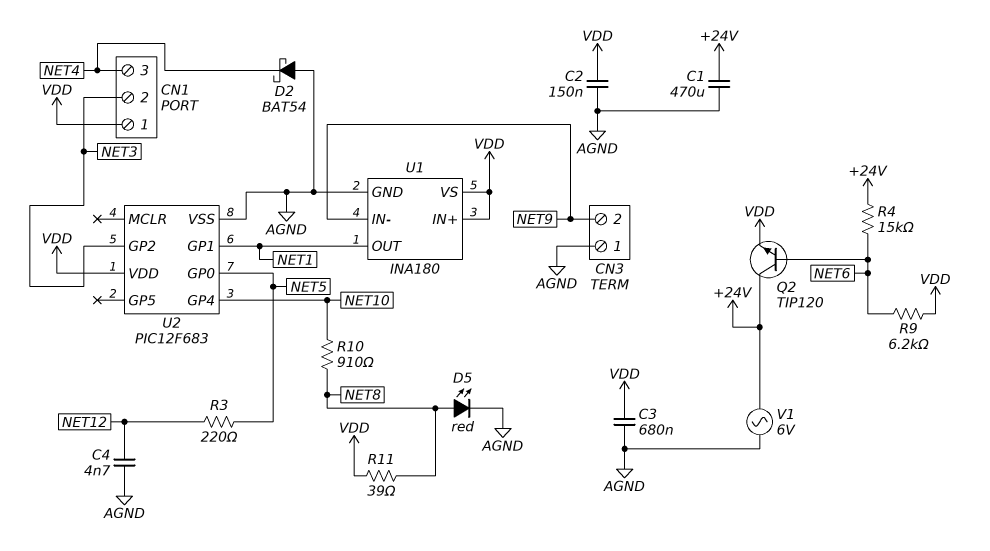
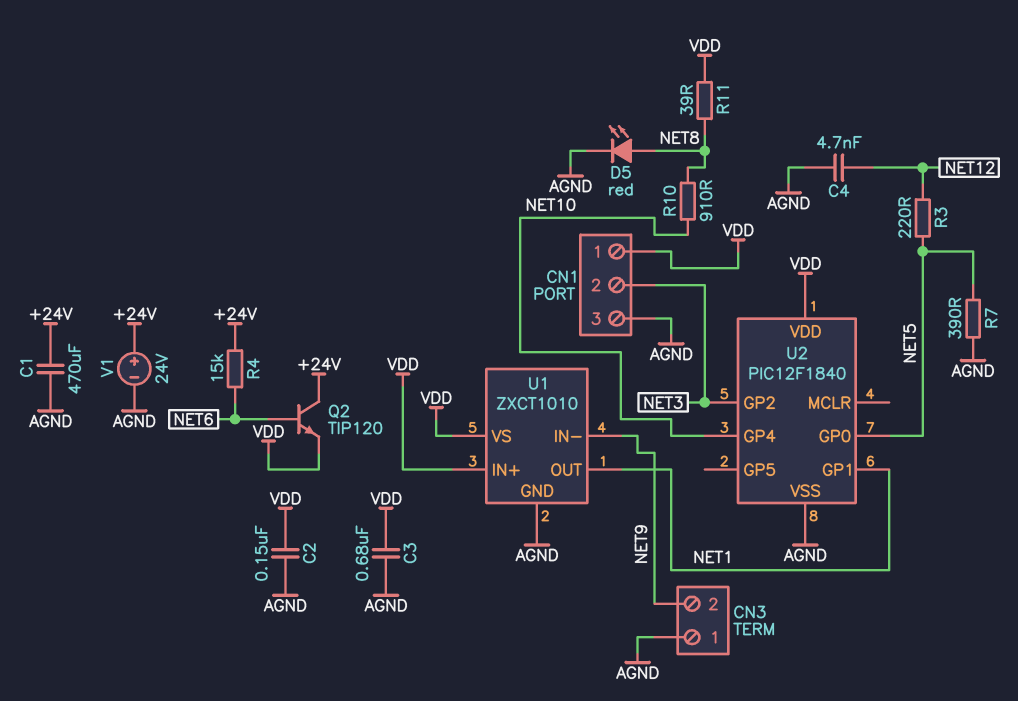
CN1 pin 3: NET4 -> AGND
D2: schottky BAT54 (A AGND, K NET4) -> none
R7: none -> 390 (AGND, NET5)
R9: 6.2k (NET6, VDD) -> none
U1: INA180 -> ZXCT1010
U2: PIC12F683 -> PIC12F1840
V1: AC 6V (+24V, AGND) -> 24V (plus +24V, minus AGND)

